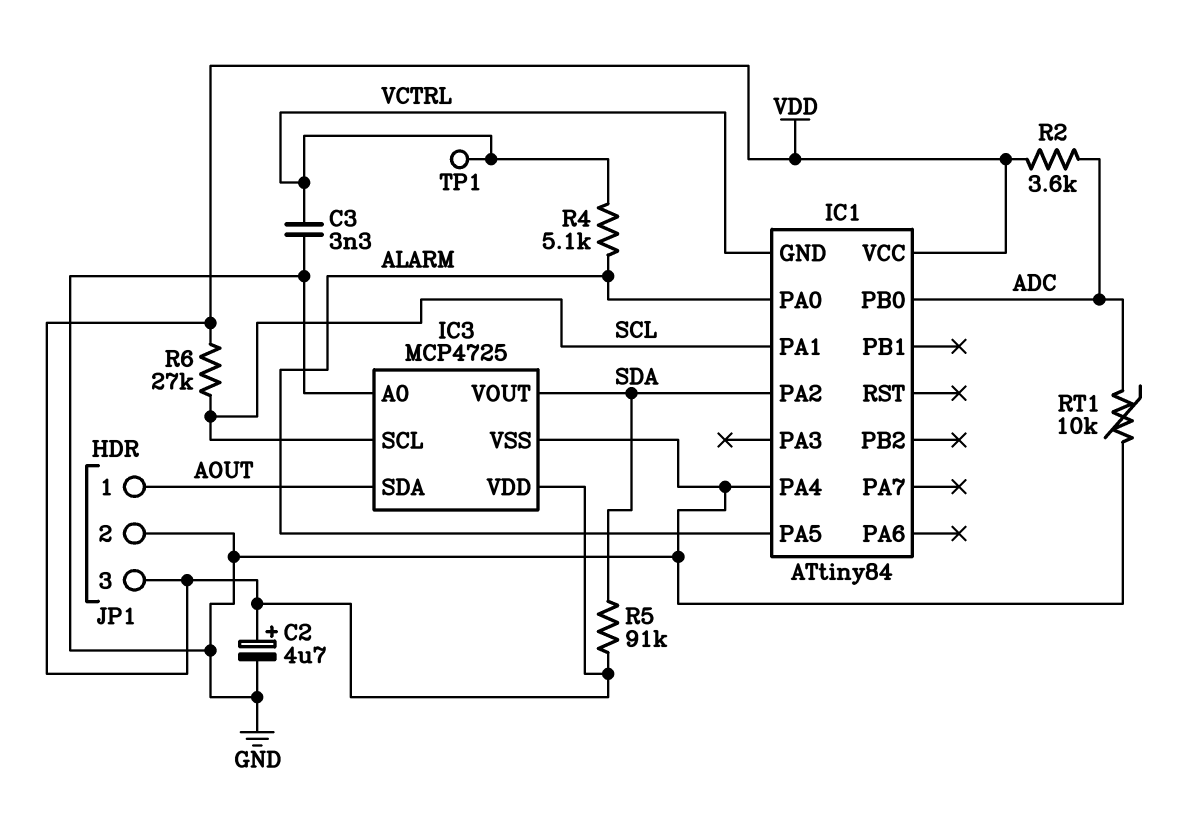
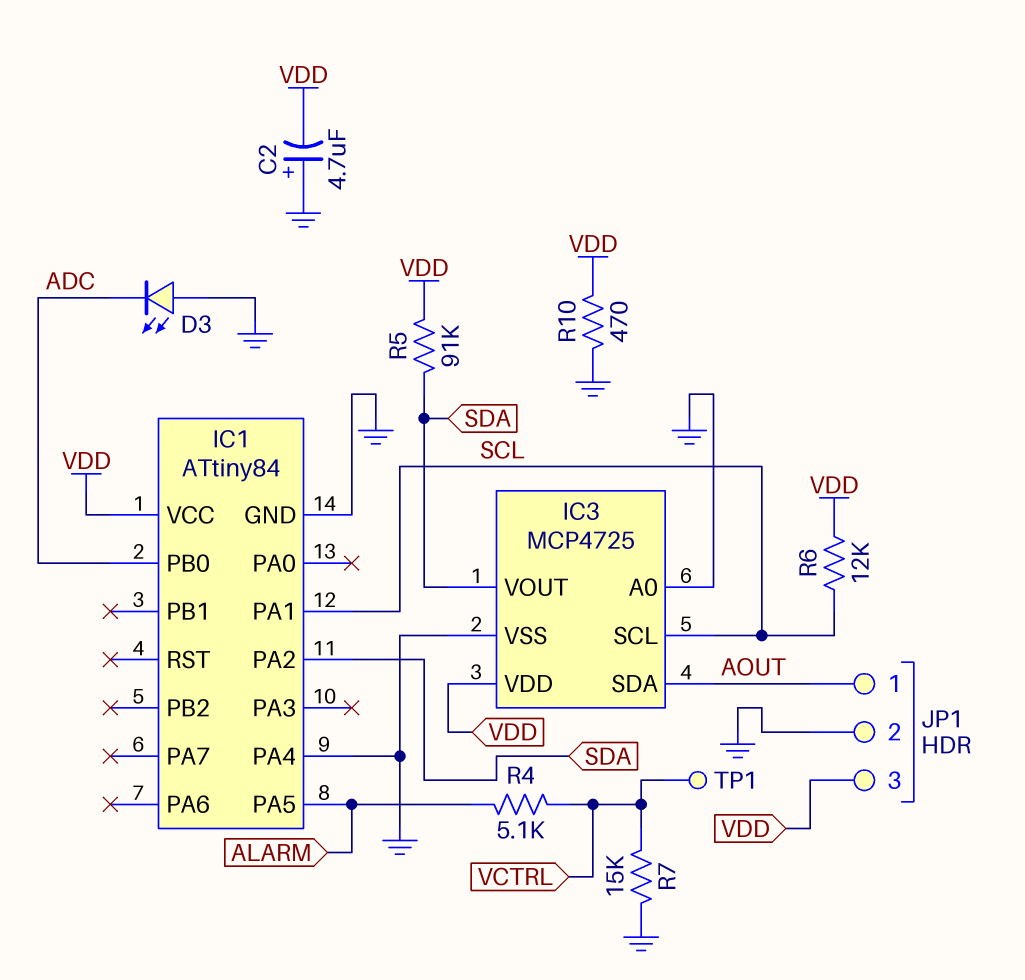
C2: 4.7uF (plus VDD, minus GND) -> 4.7uF (plus GND, minus VDD)
C3: 3.3nF (GND, VCTRL) -> none
D3: none -> LED (A GND, K ADC)
IC1 pin GND: VCTRL -> GND
IC1 pin PA0: ALARM -> none
R2: 3.6k (ADC, VDD) -> none
R6: 27k (SCL, VDD) -> 12k (SCL, VDD)
R7: none -> 15k (GND, VCTRL)
R10: none -> 470 (GND, VDD)
RT1: 10k (ADC, GND) -> none

